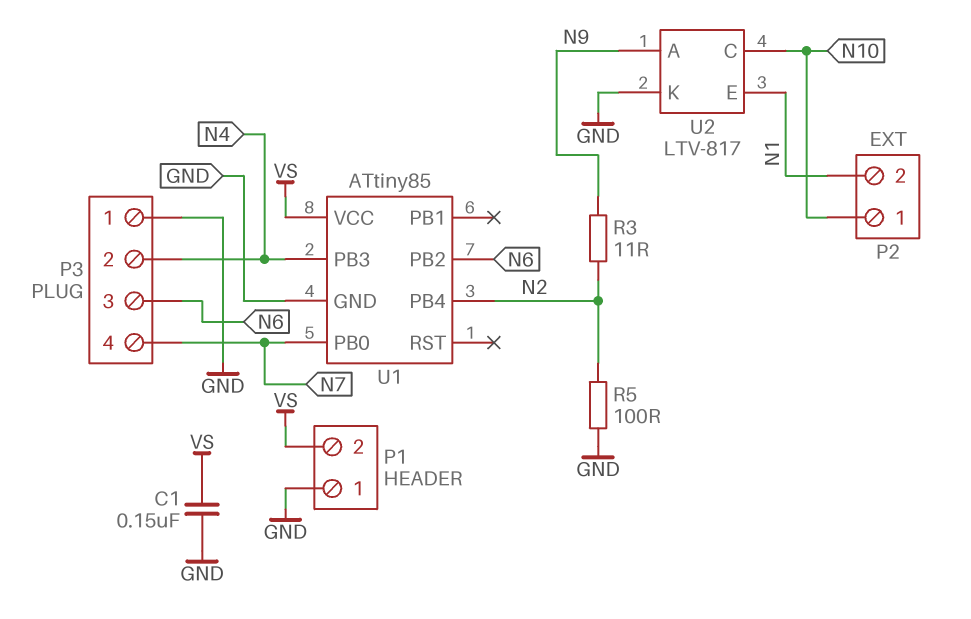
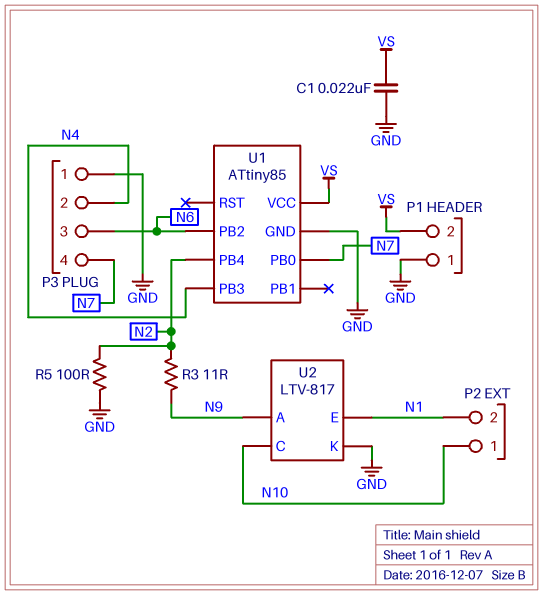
C1: 150nF (GND, VS) -> 22nF (GND, VS)

